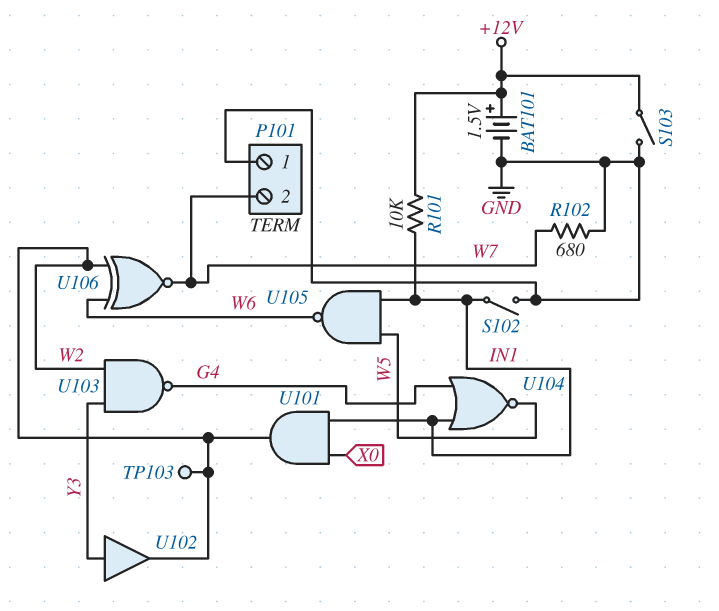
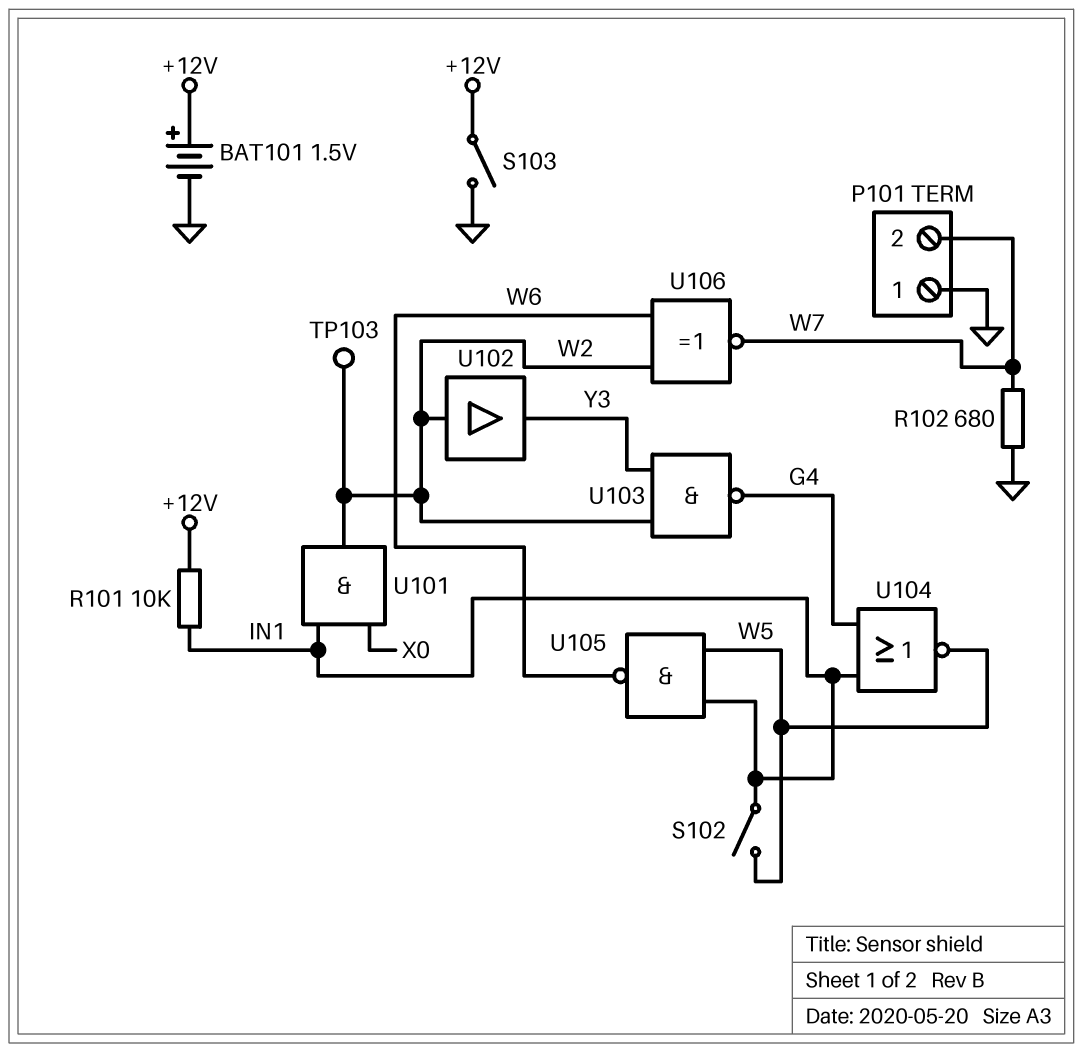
S102: switch (GND, IN1) -> switch (IN1, W5)
U102: buffer (in Y3, out W2) -> buffer (in W2, out Y3)

